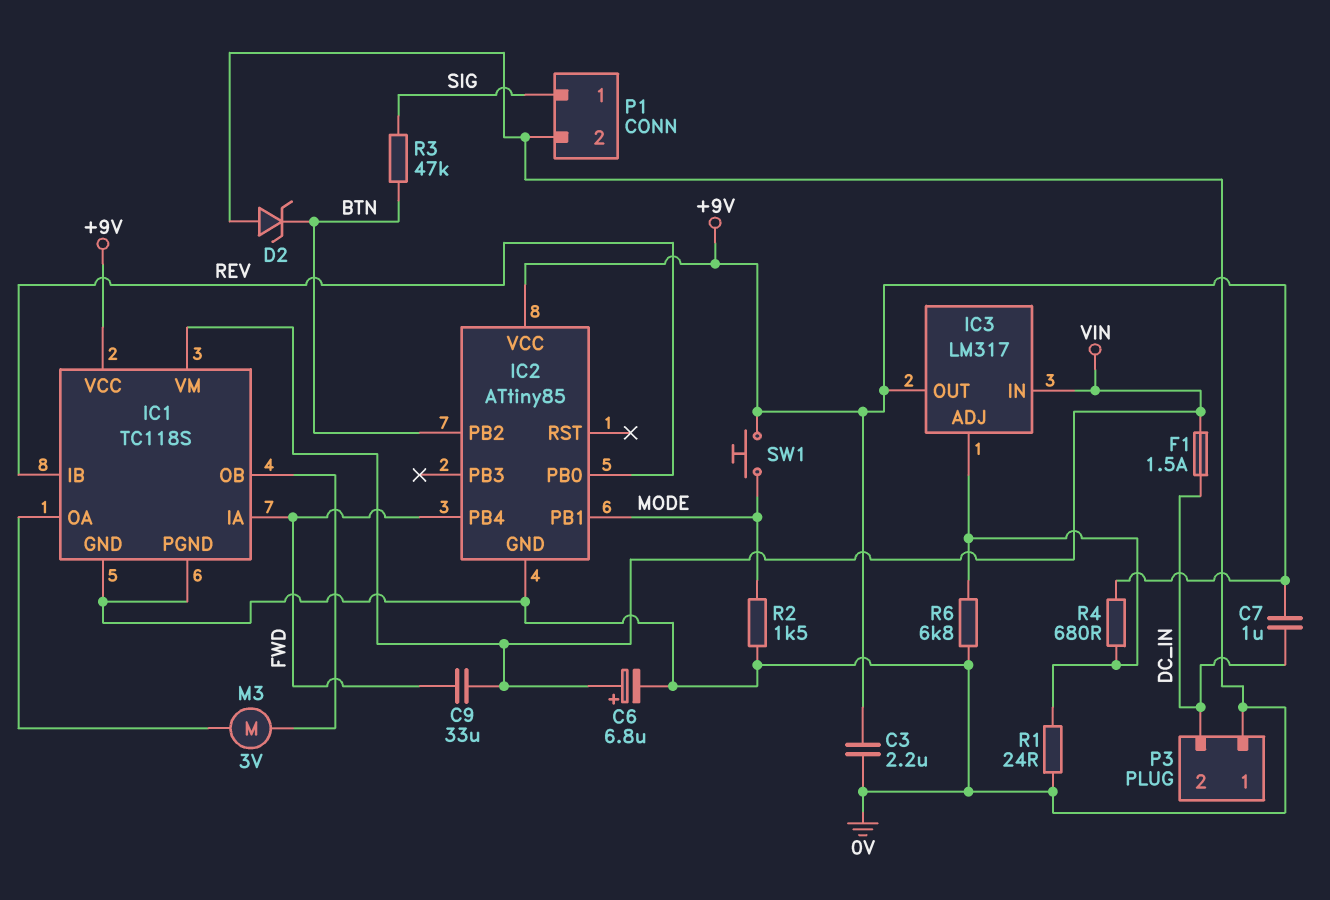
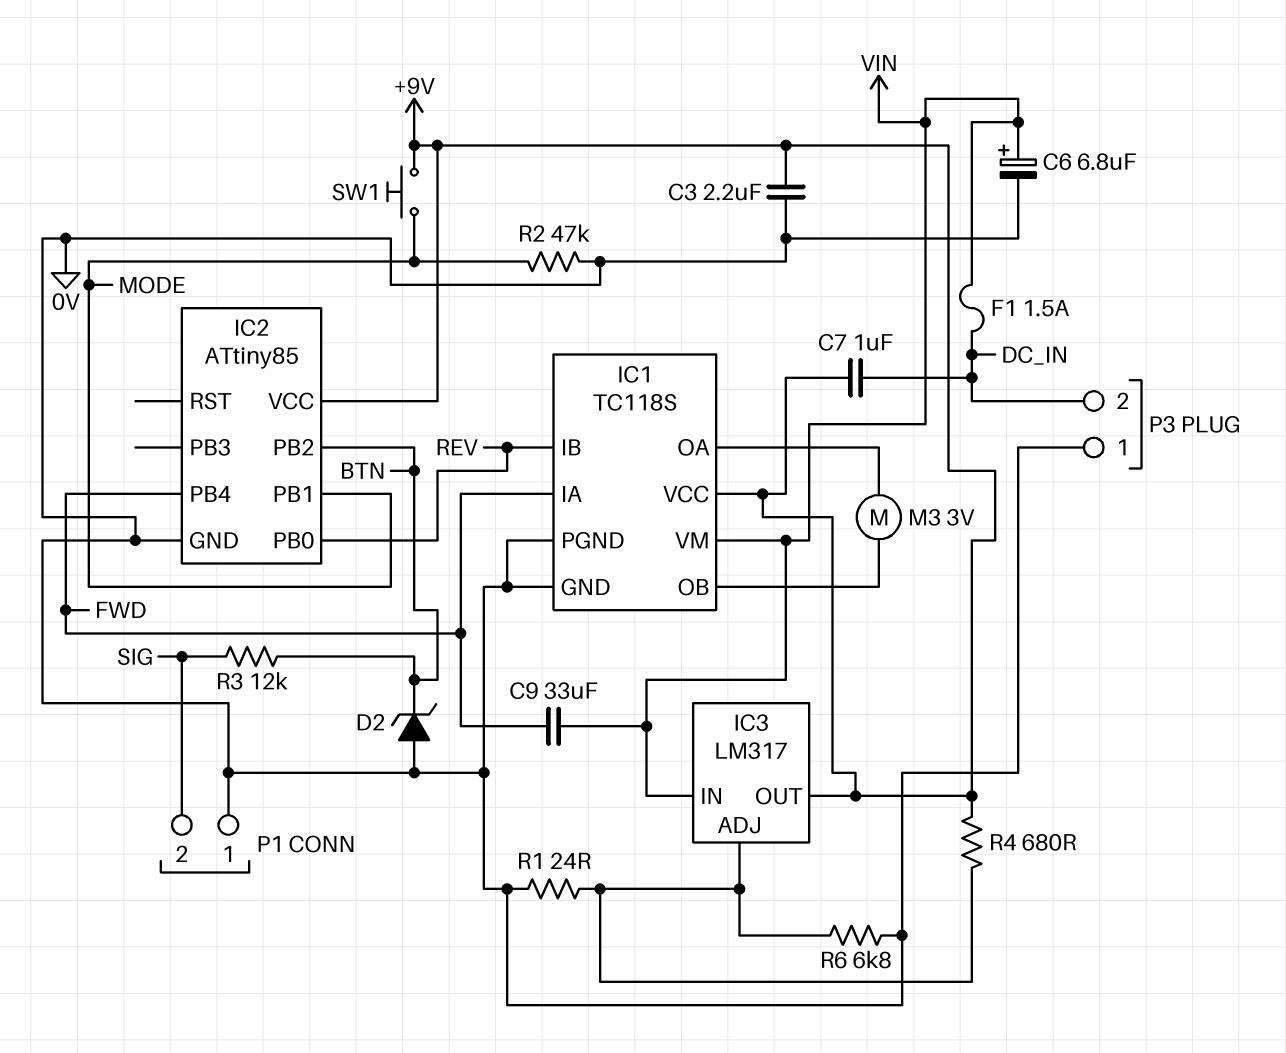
P1 pin 1: SIG -> 0V
P1 pin 2: 0V -> SIG
R2: 1.5k (0V, MODE) -> 47k (0V, MODE)
R3: 47k (BTN, SIG) -> 12k (BTN, SIG)

